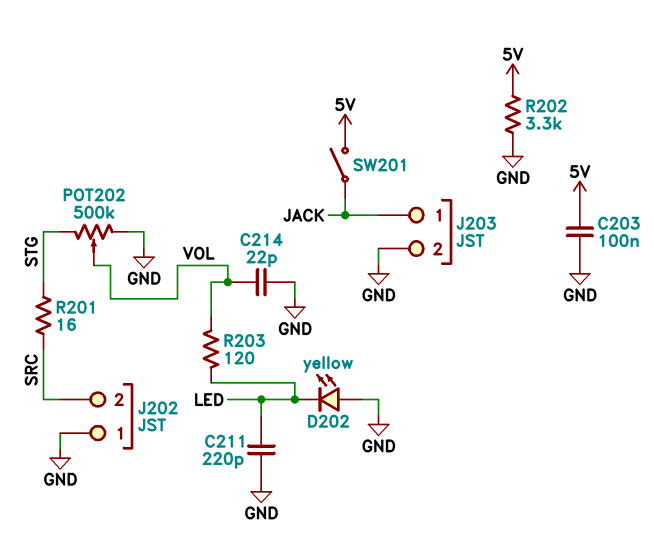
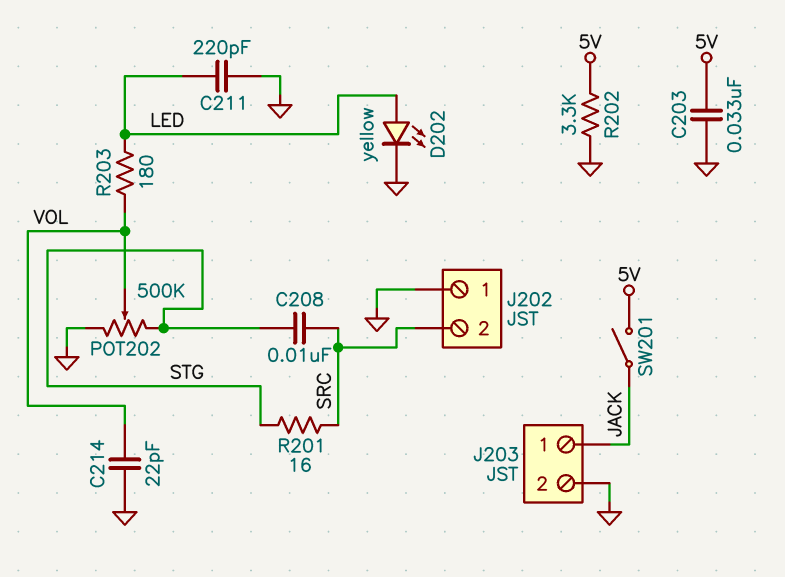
C203: 100nF (5V, GND) -> 33nF (5V, GND)
C208: none -> 10nF (SRC, STG)
D202: LED yellow (A GND, K LED) -> LED yellow (A LED, K GND)
R203: 120 (LED, VOL) -> 180 (LED, VOL)

